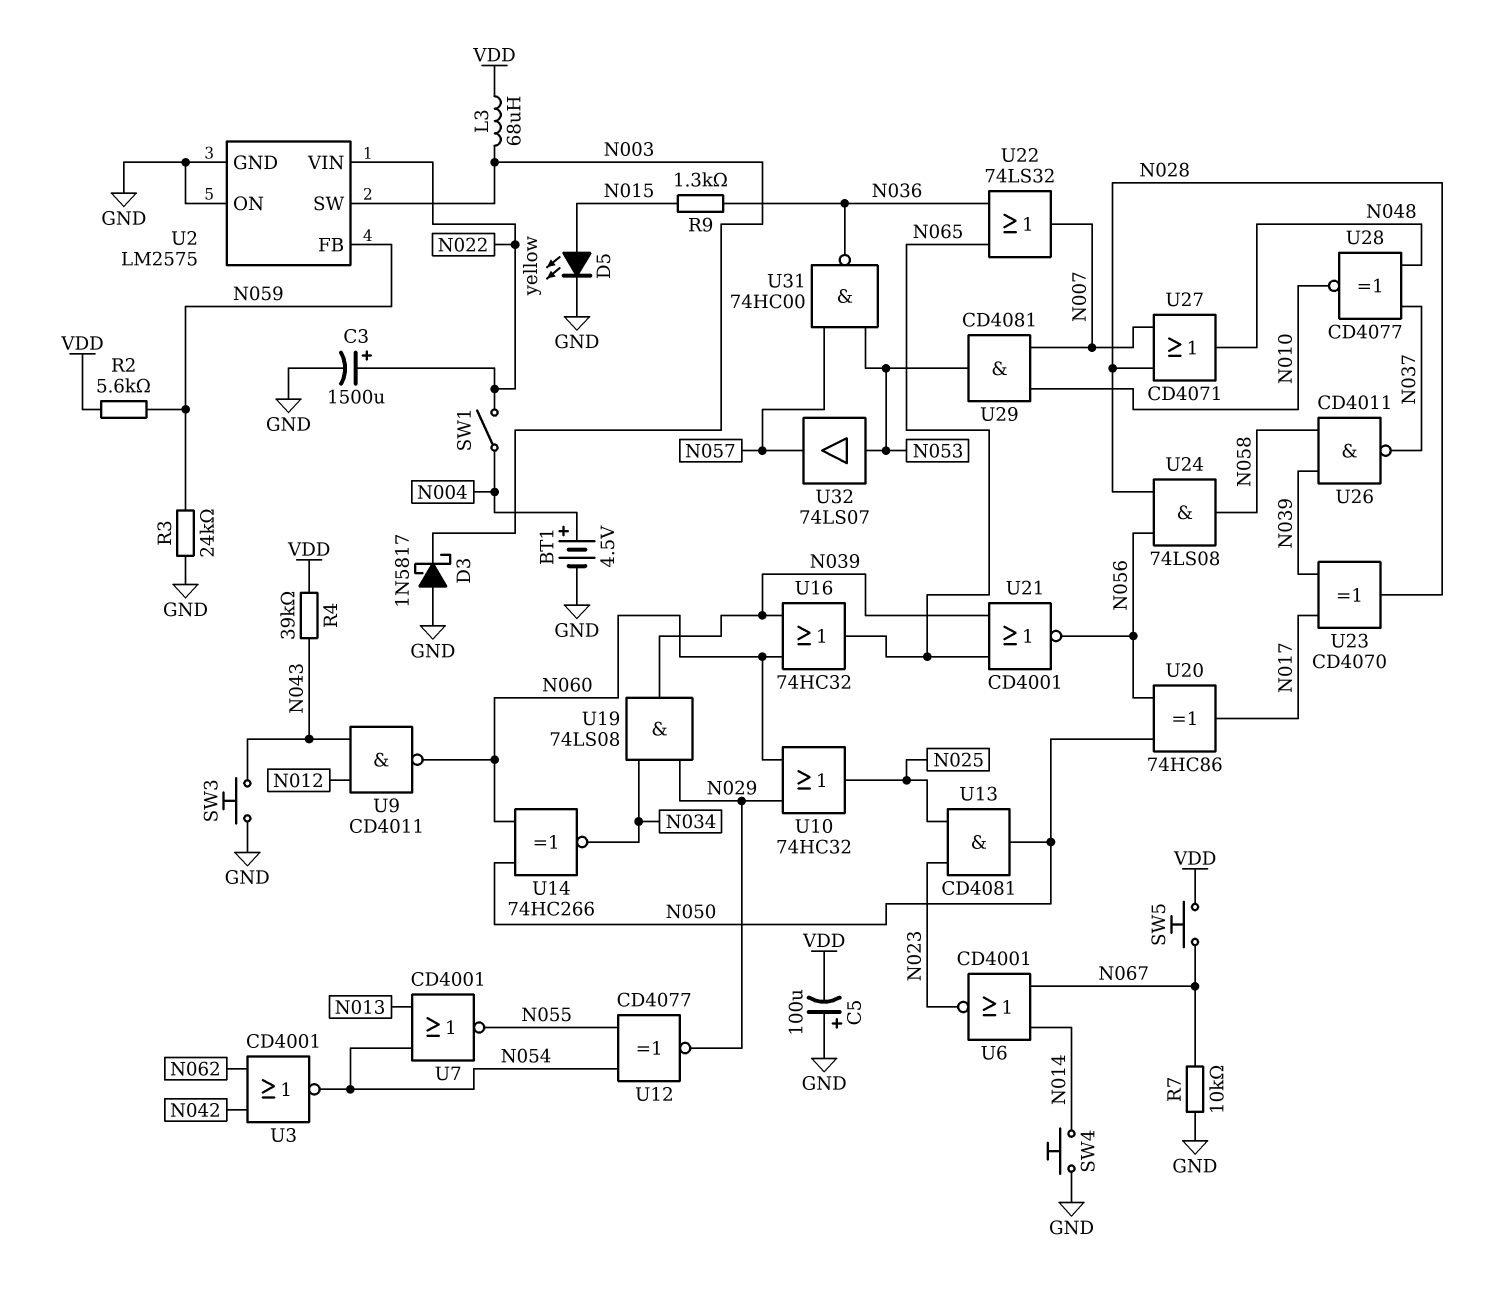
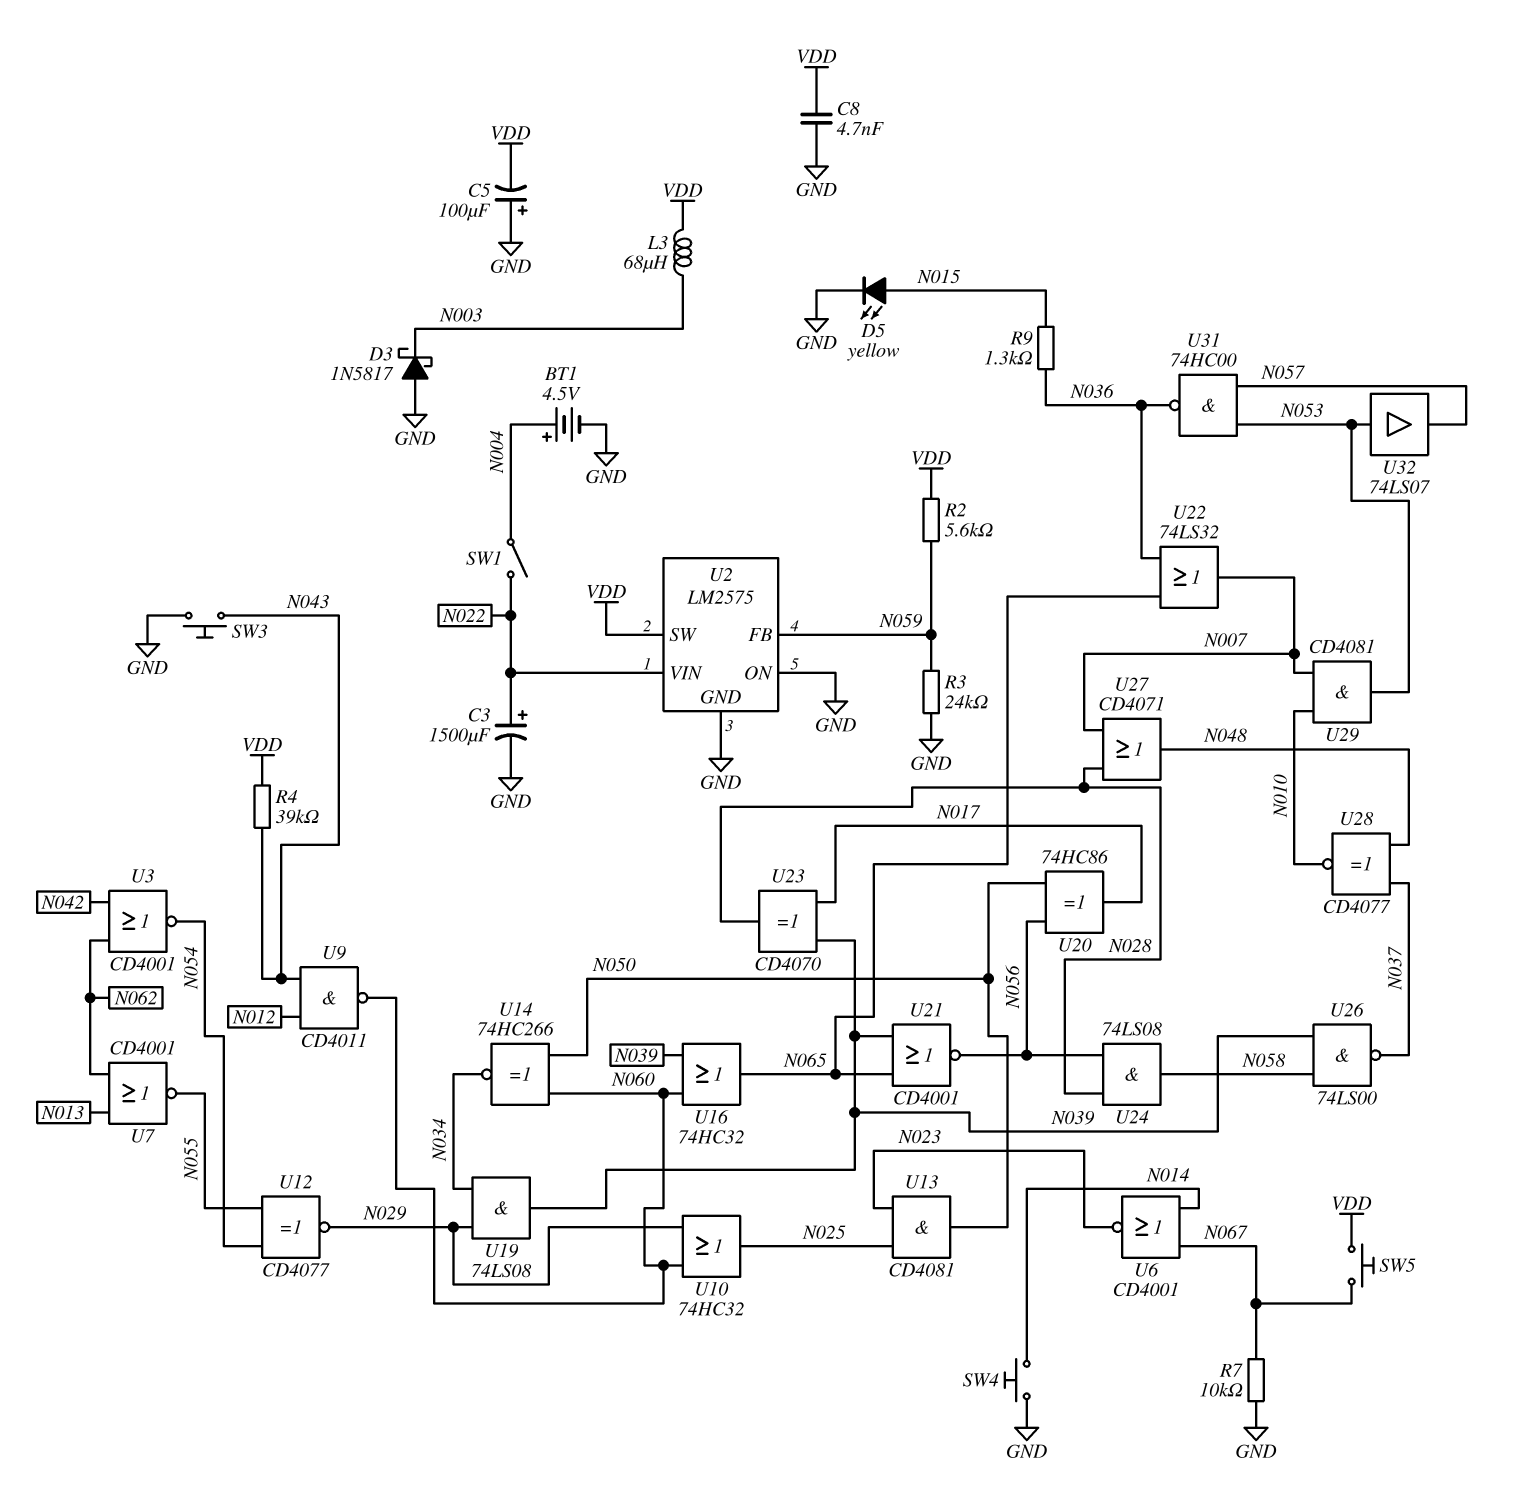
C8: none -> 4.7nF (GND, VDD)
U2 pin SW: N003 -> VDD
U7: NOR CD4001 (in N013, in N054, out N055) -> NOR CD4001 (in N013, in N062, out N055)
U26: NAND CD4011 (in N039, in N058, out N037) -> NAND 74LS00 (in N039, in N058, out N037)

